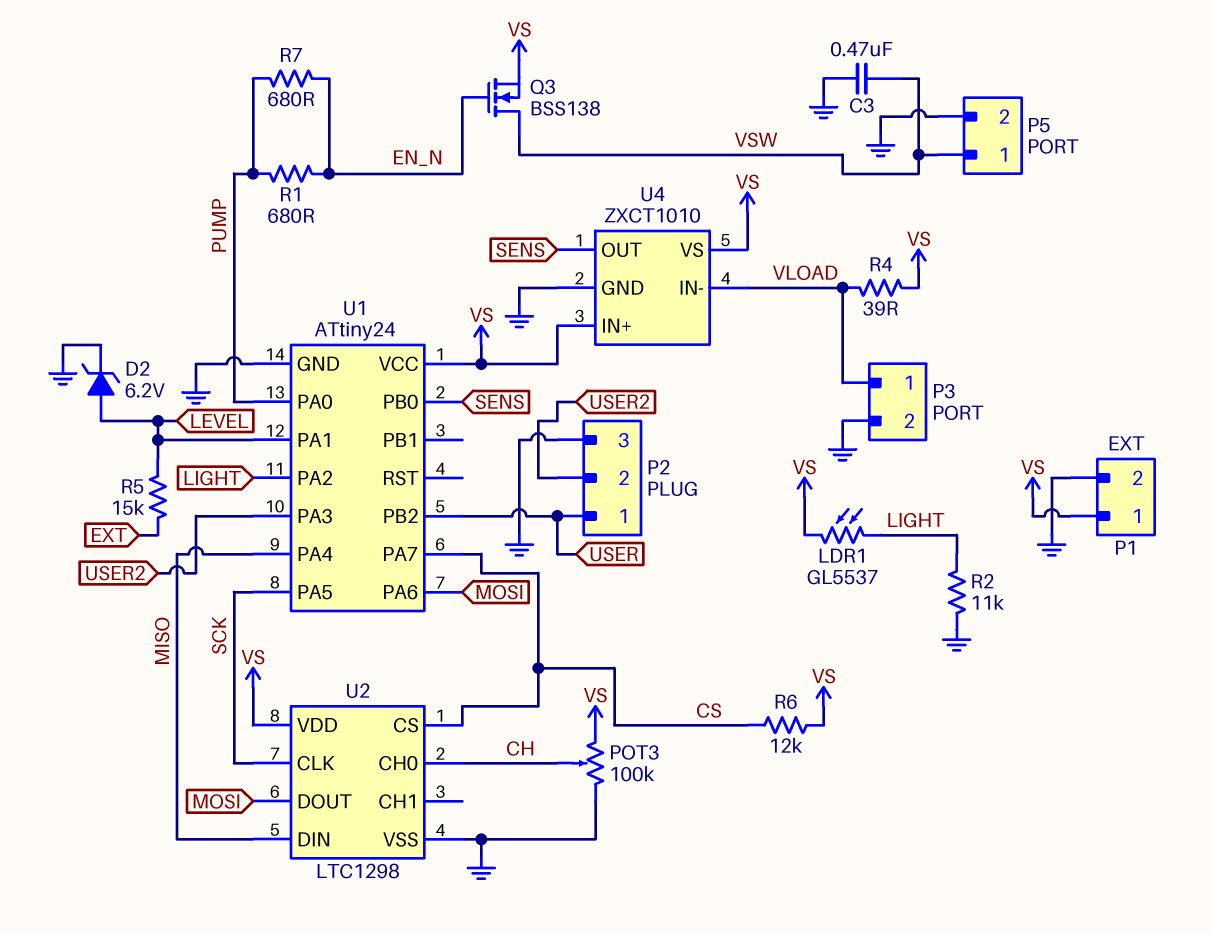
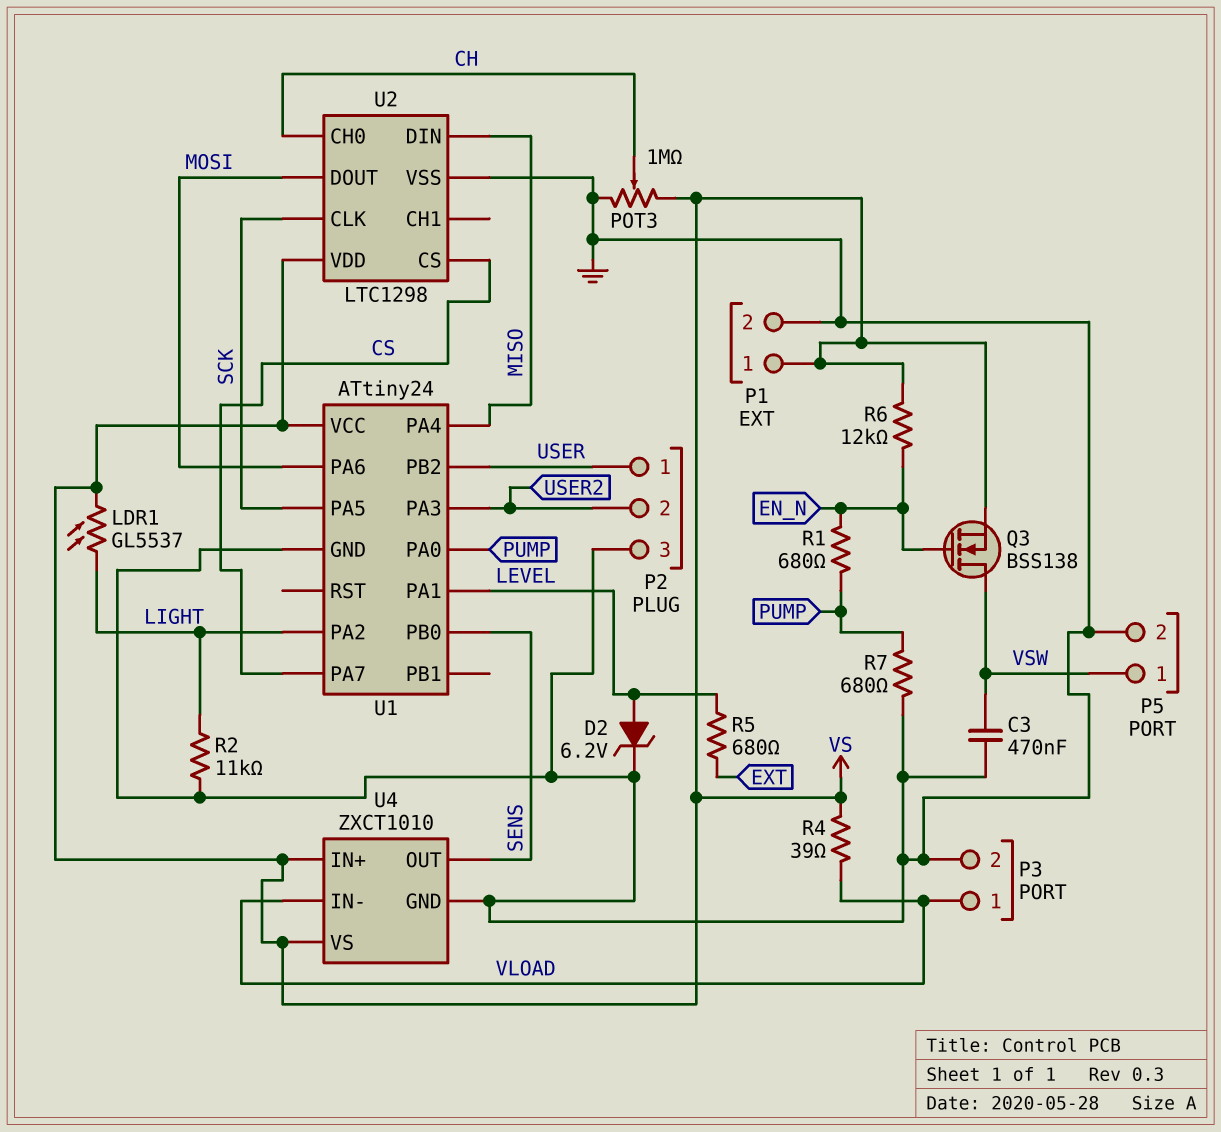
POT3: 100k (GND, VS, wiper CH) -> 1M (GND, VS, wiper CH)
R5: 15k (EXT, LEVEL) -> 680 (EXT, LEVEL)
R6: 12k (CS, VS) -> 12k (EN_N, VS)
R7: 680 (EN_N, PUMP) -> 680 (GND, PUMP)

